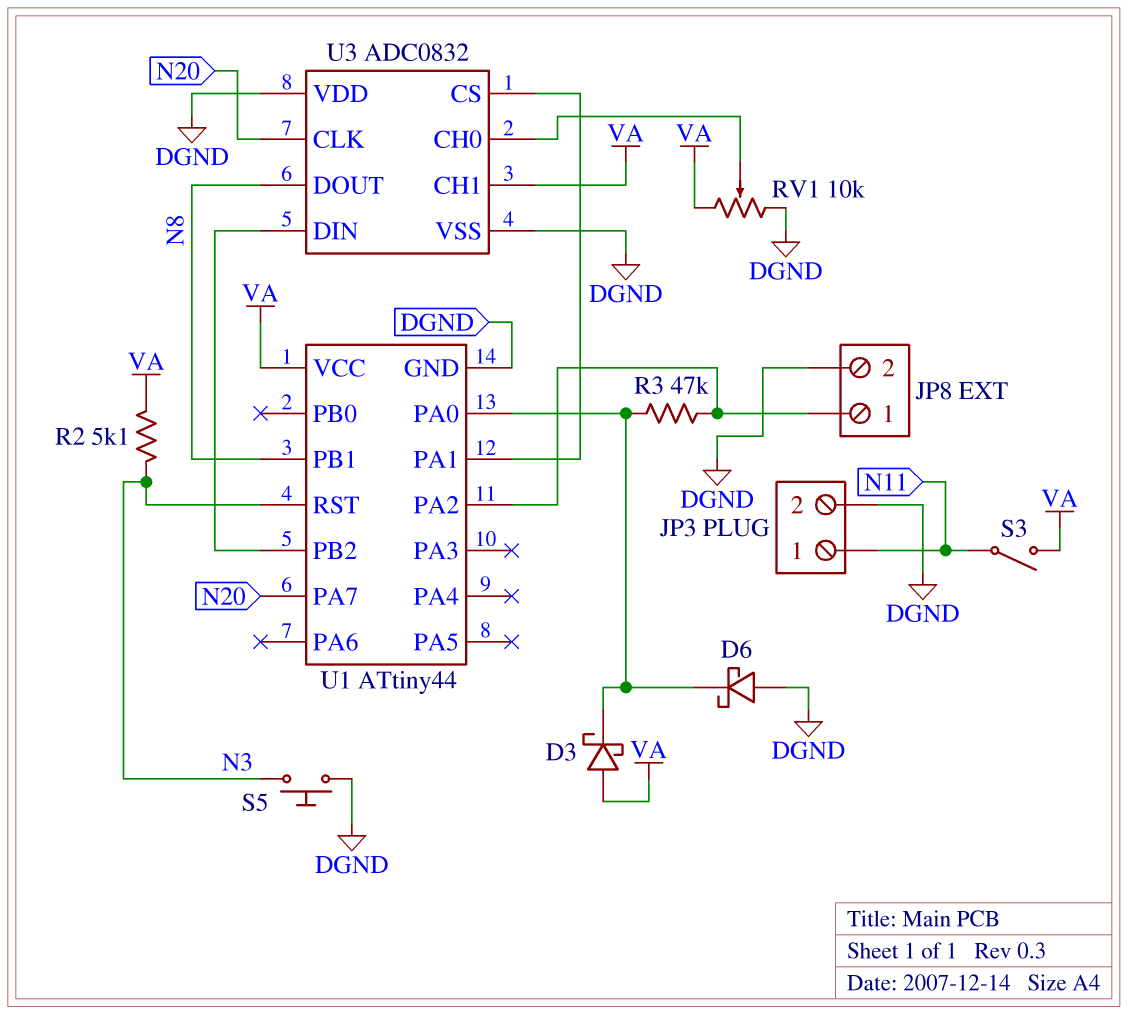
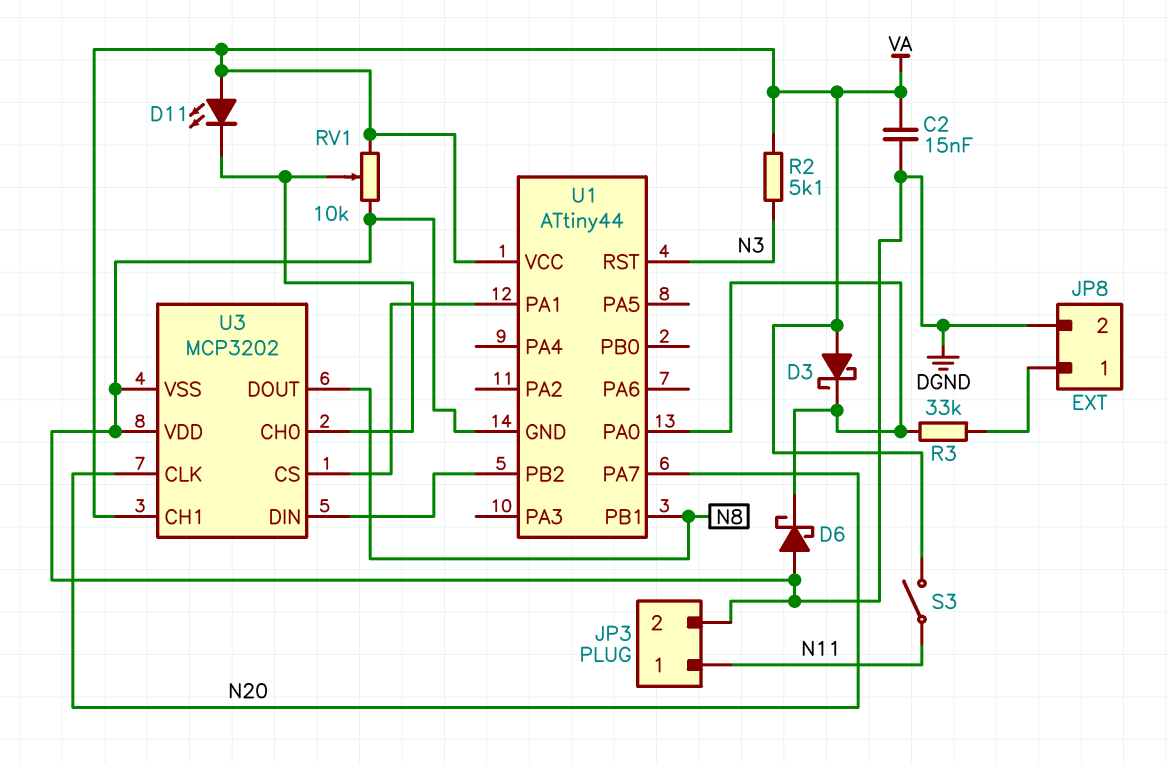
C2: none -> 15nF (DGND, VA)
D11: none -> LED (A VA, K U3/CH0)
R3: 47k (JP8/1, U1/PA0) -> 33k (JP8/1, U1/PA0)
S5: button (DGND, N3) -> none
U1 pin PA2: JP8/1 -> none
U3: ADC0832 -> MCP3202

